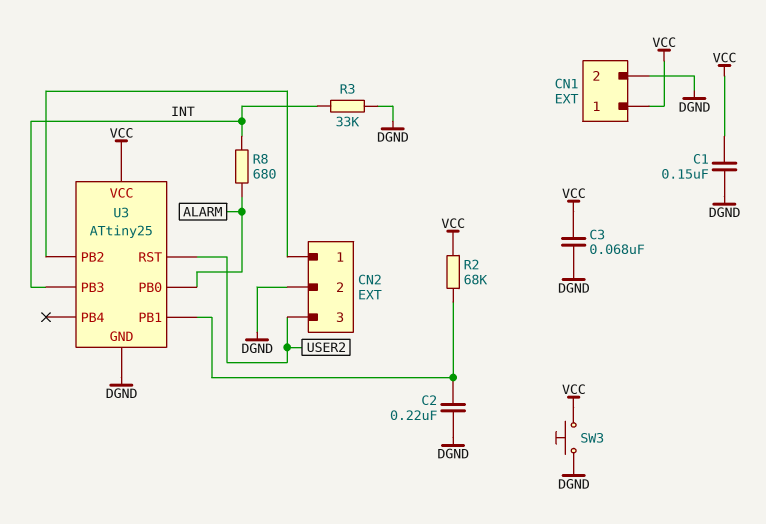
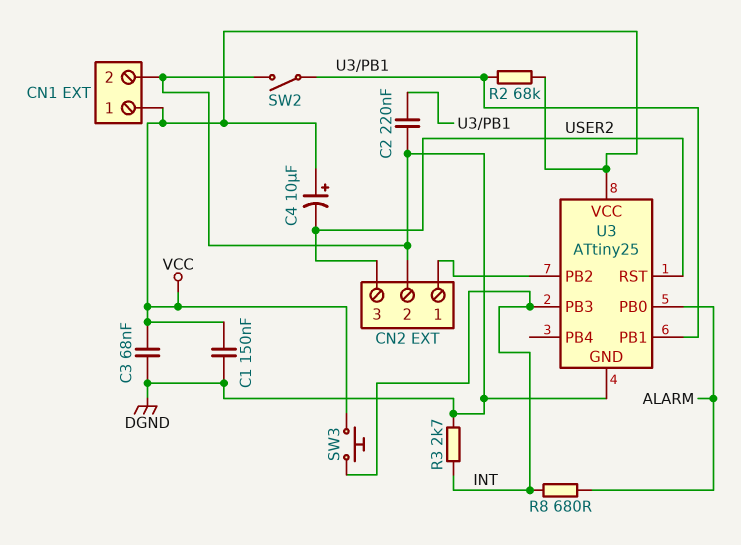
C4: none -> 10uF (plus VCC, minus USER2)
R3: 33k (DGND, INT) -> 2.7k (DGND, INT)
SW2: none -> switch (DGND, U3/PB1)
SW3: button (DGND, VCC) -> button (INT, VCC)

